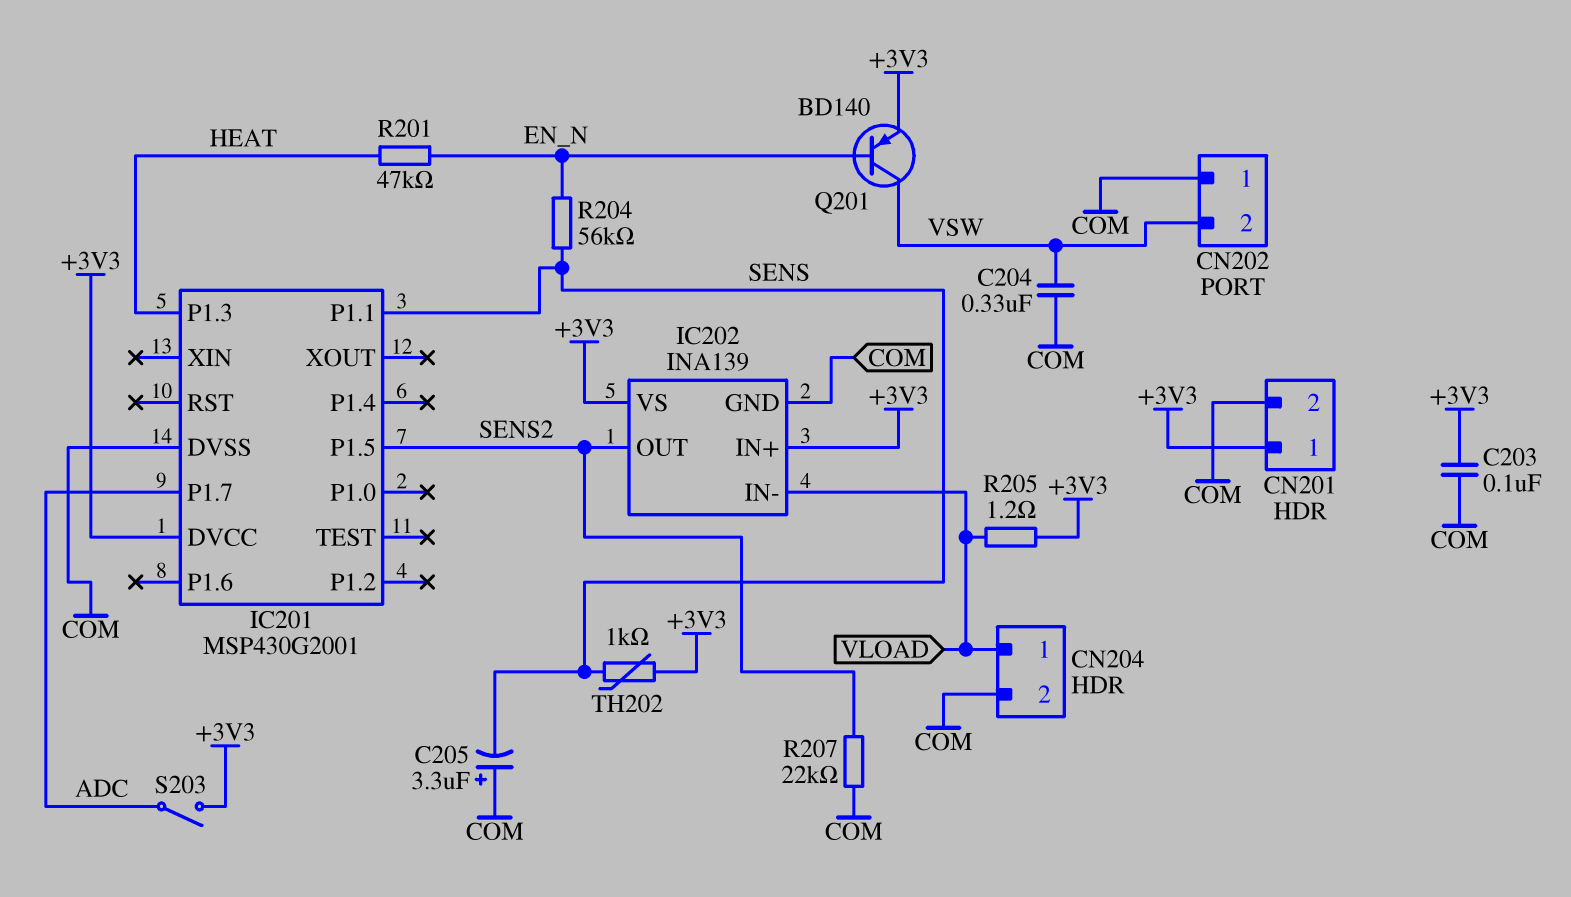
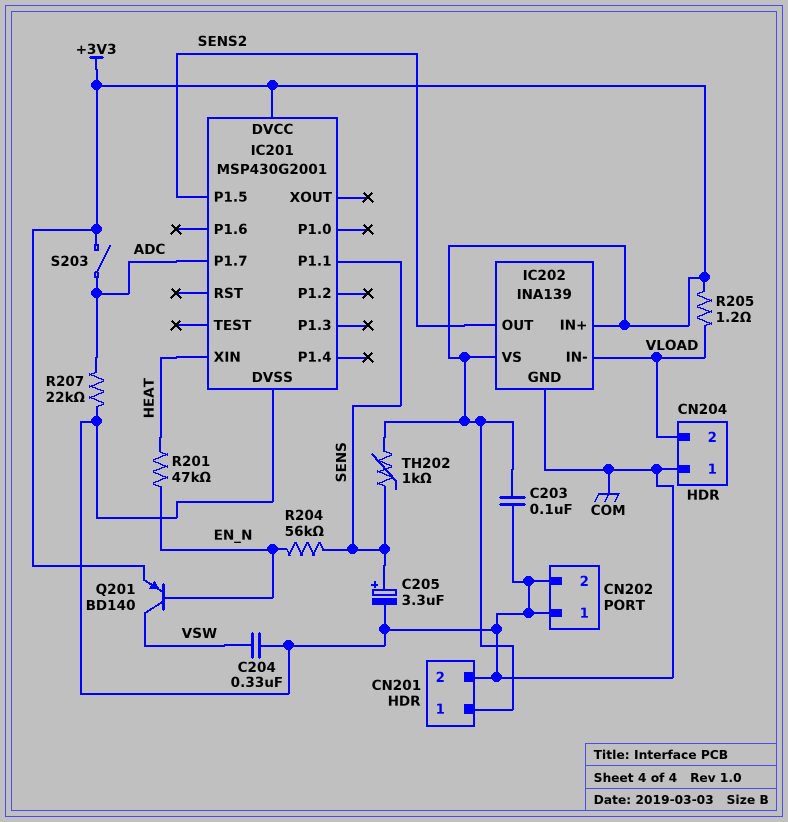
C205: 3.3uF (plus COM, minus SENS) -> 3.3uF (plus SENS, minus COM)
CN202 pin 2: VSW -> COM
CN204 pin 1: VLOAD -> COM
CN204 pin 2: COM -> VLOAD
IC201 pin P1.3: HEAT -> none
IC201 pin XIN: none -> HEAT
R207: 22k (COM, SENS2) -> 22k (ADC, COM)

